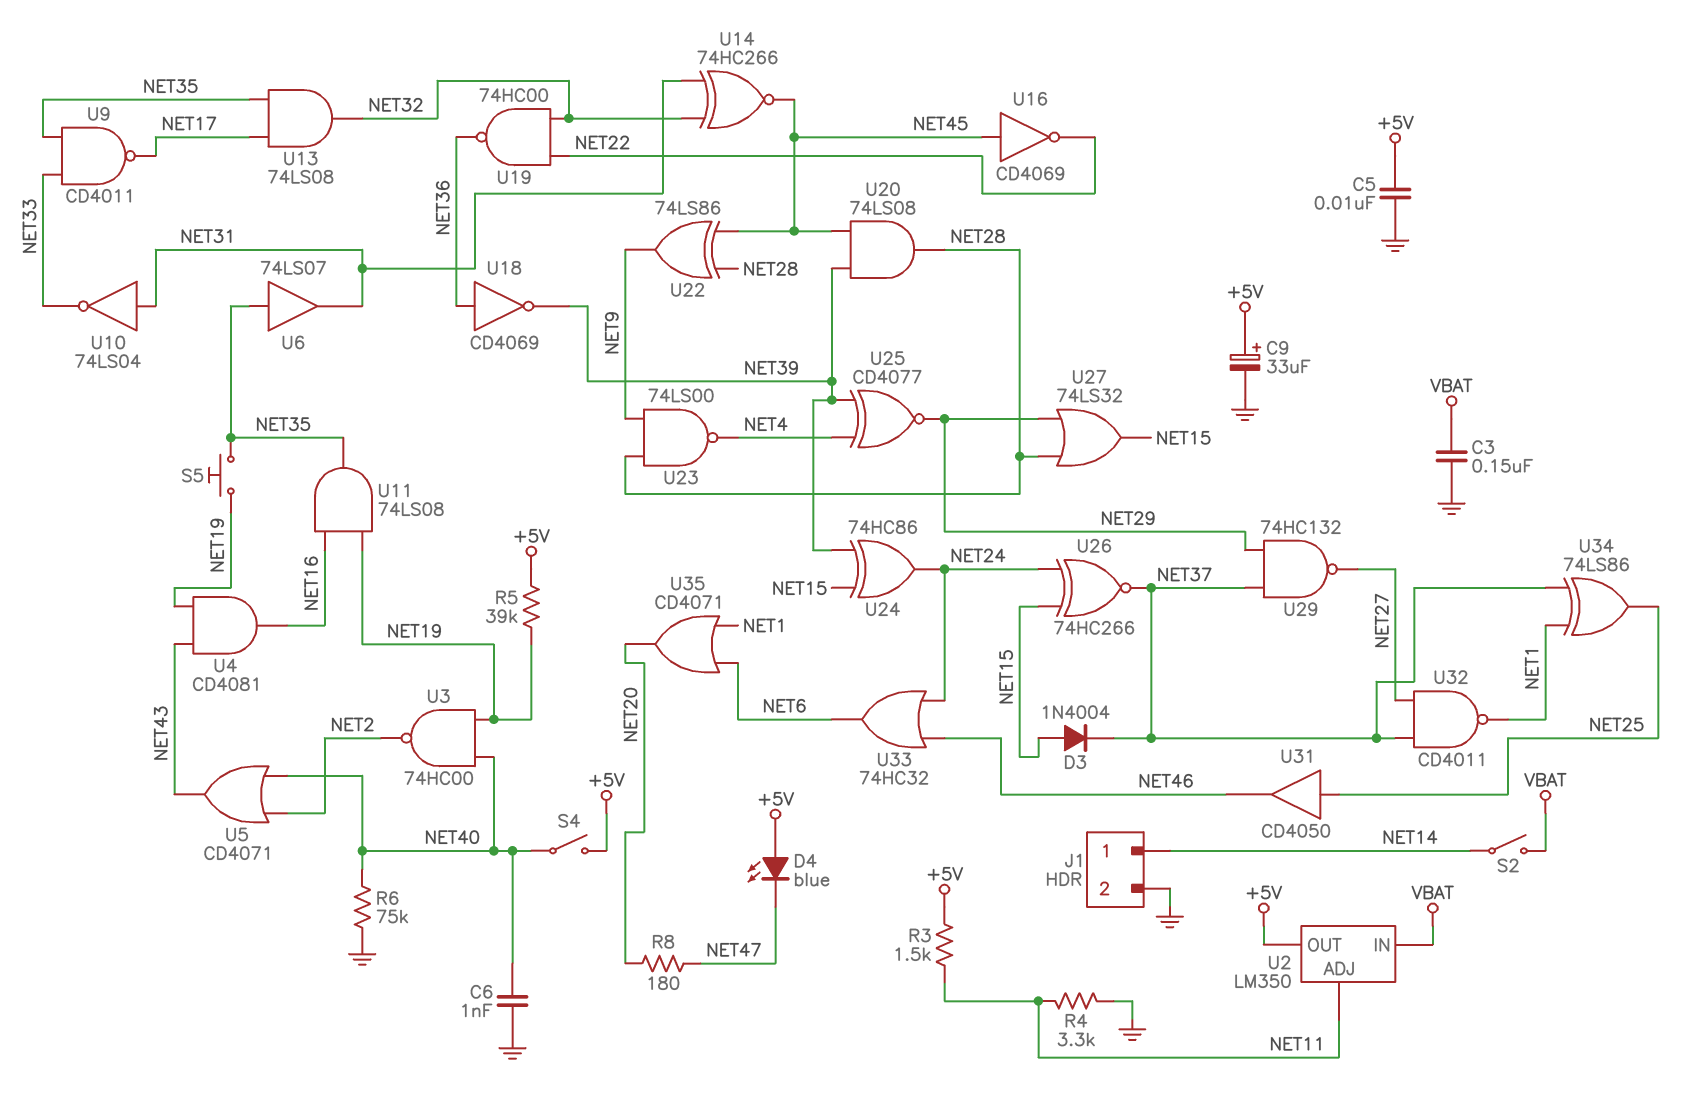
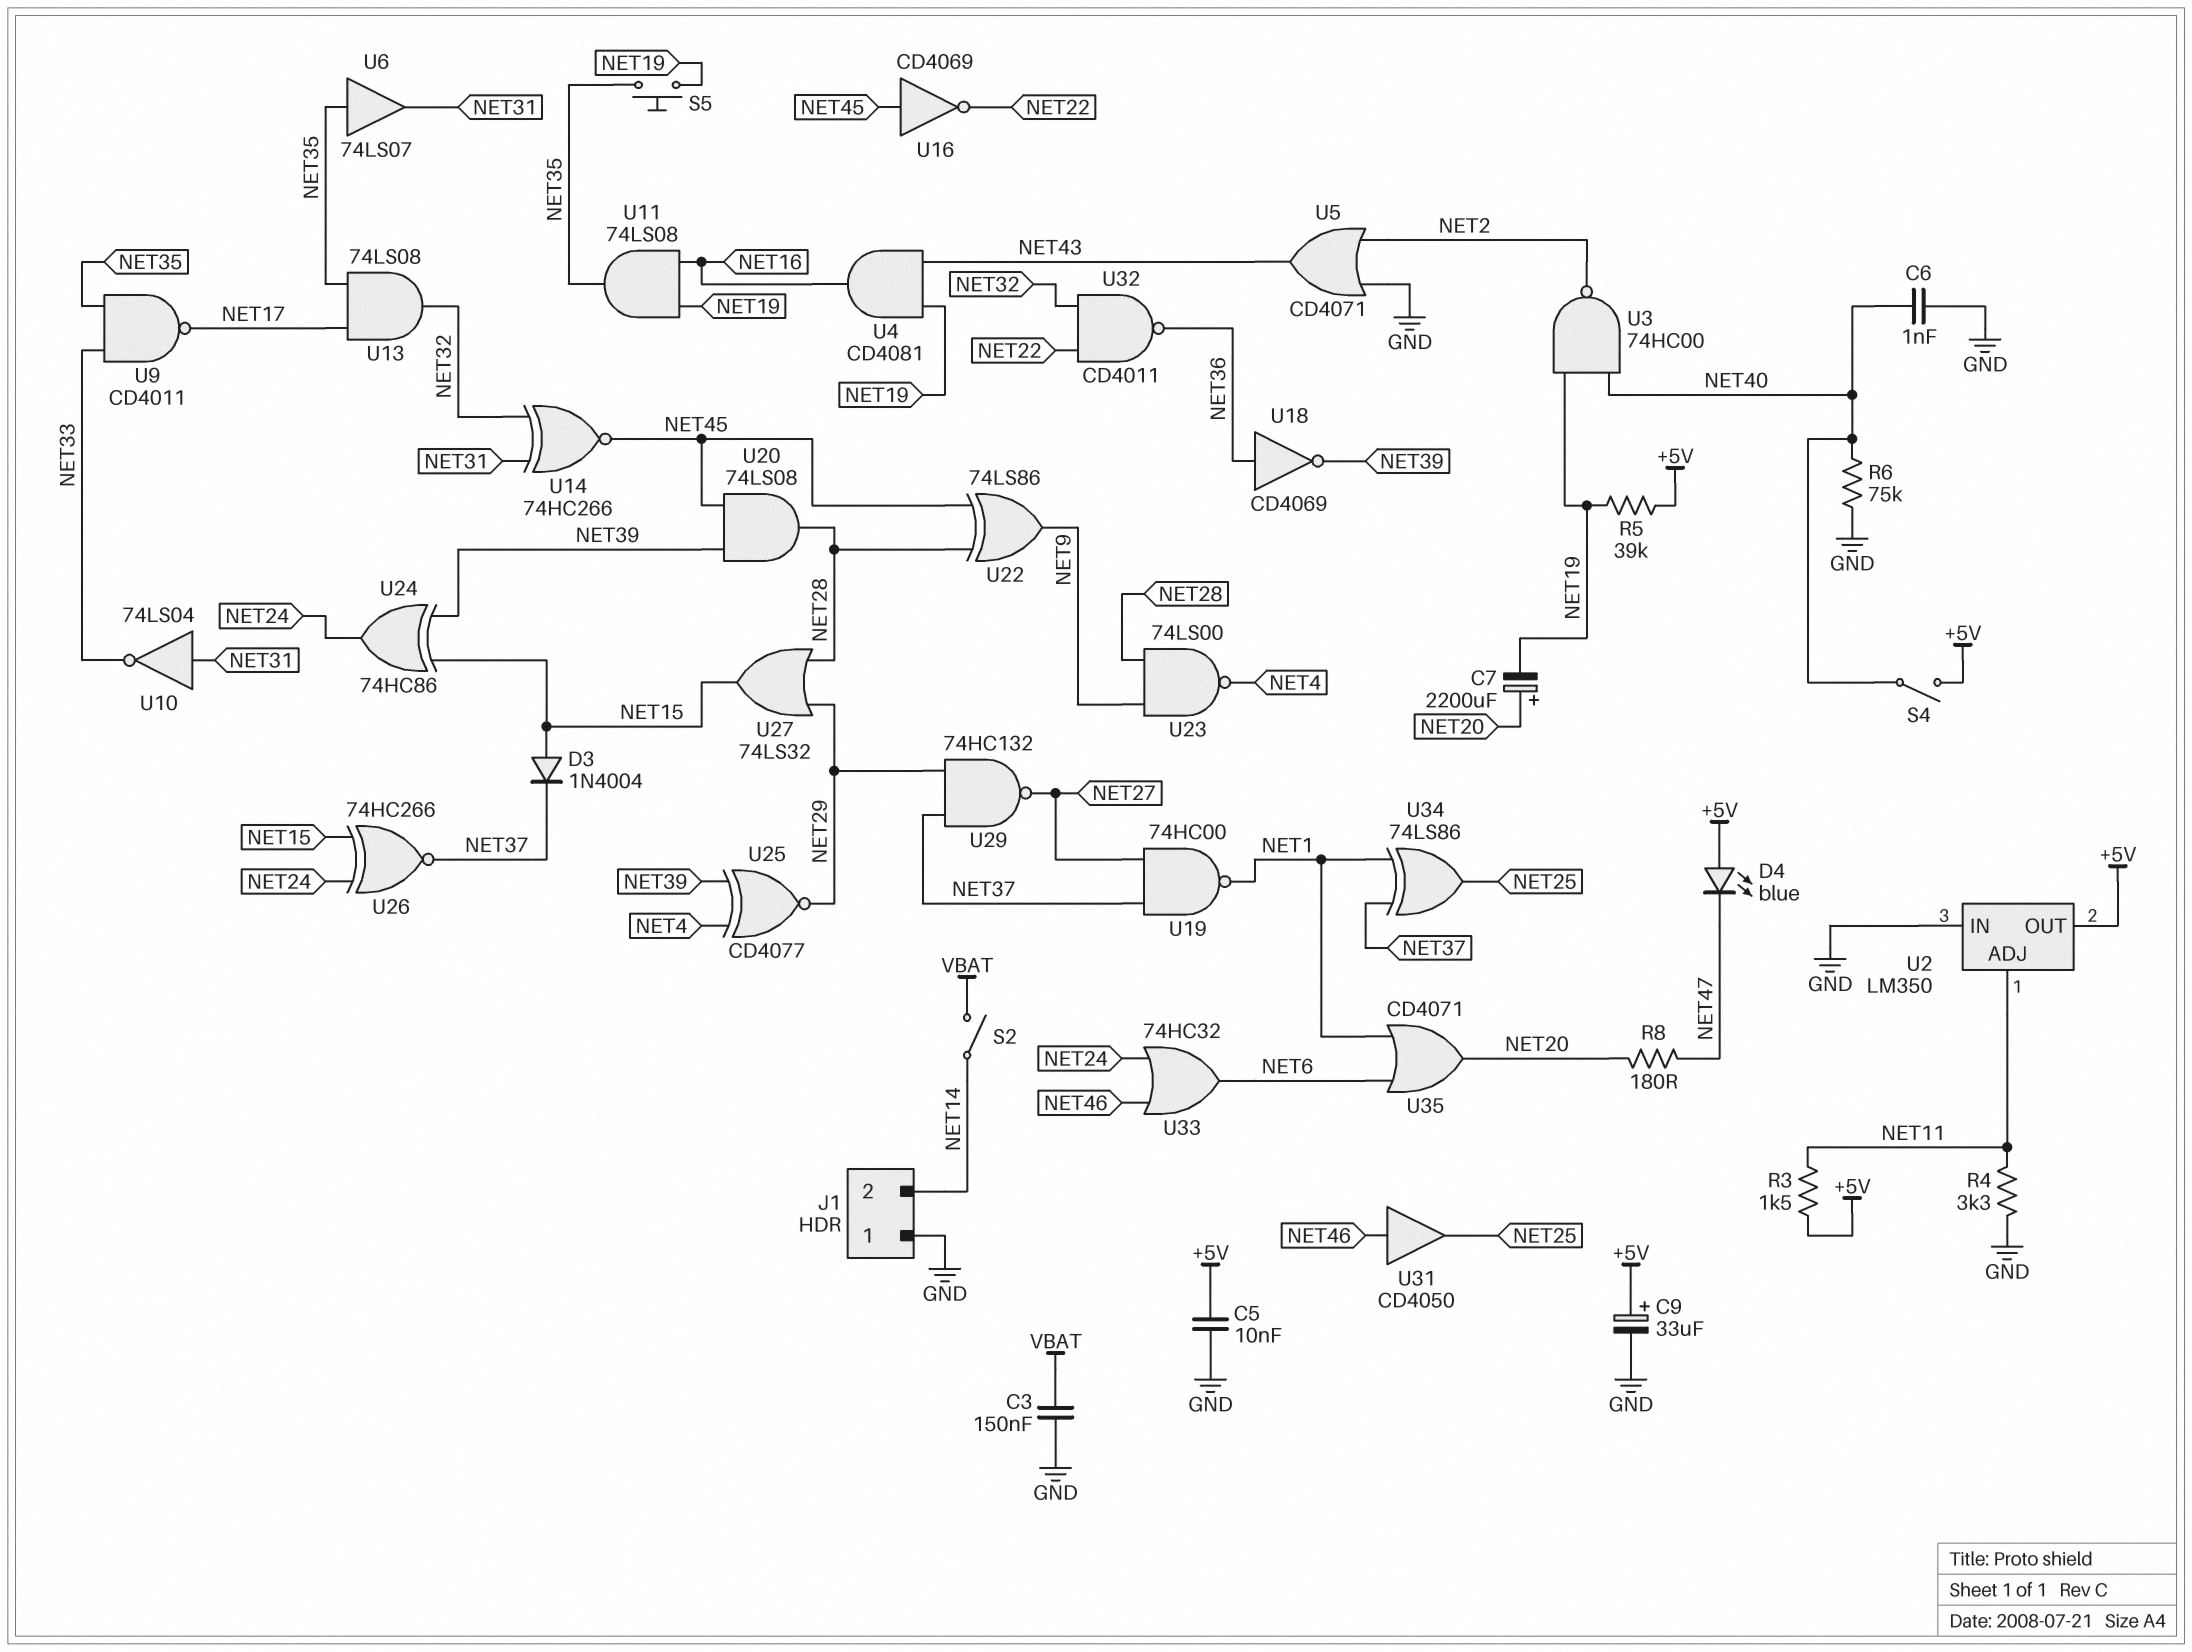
C7: none -> 2200uF (plus NET20, minus NET19)
J1 pin 1: NET14 -> GND
J1 pin 2: GND -> NET14
U2 pin IN: VBAT -> GND
U5: OR CD4071 (in NET2, in NET40, out NET43) -> OR CD4071 (in GND, in NET2, out NET43)
U19: NAND 74HC00 (in NET22, in NET32, out NET36) -> NAND 74HC00 (in NET27, in NET37, out NET1)
U31: buffer CD4050 (in NET25, out NET46) -> buffer CD4050 (in NET46, out NET25)
U32: NAND CD4011 (in NET27, in NET37, out NET1) -> NAND CD4011 (in NET22, in NET32, out NET36)

